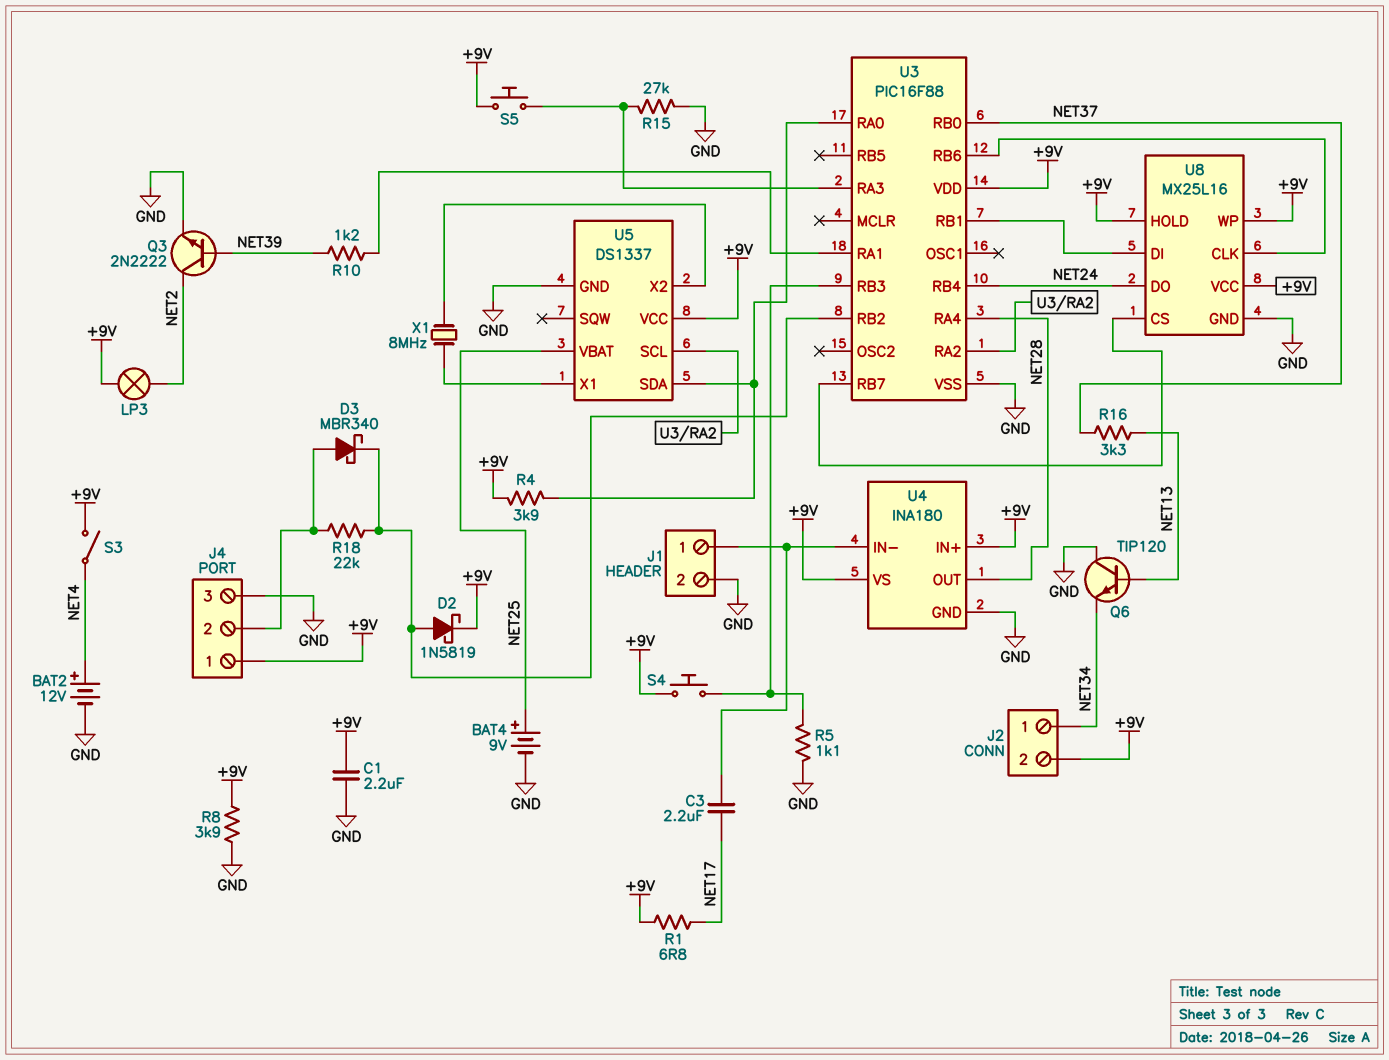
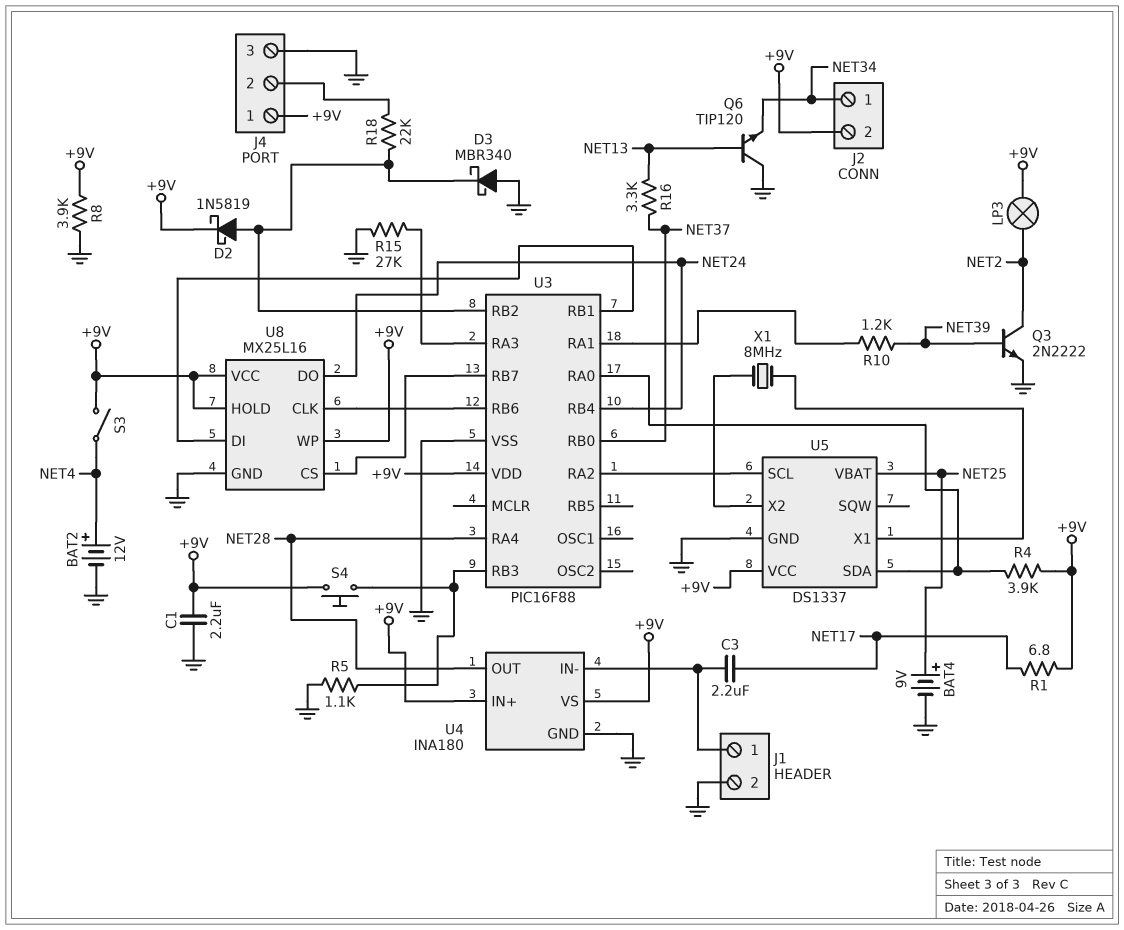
D3: schottky MBR340 (A J4/2, K U3/RB2) -> schottky MBR340 (A GND, K U3/RB2)
S5: button (+9V, U3/RA3) -> none

